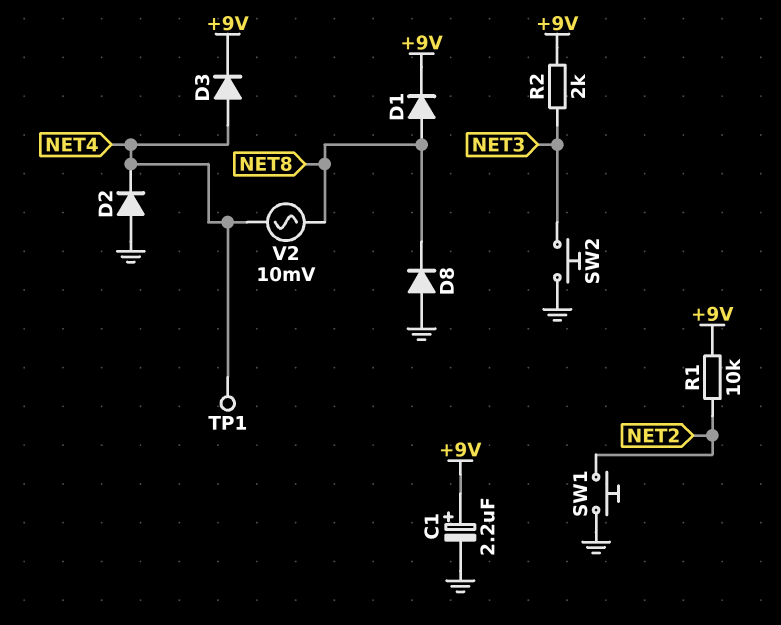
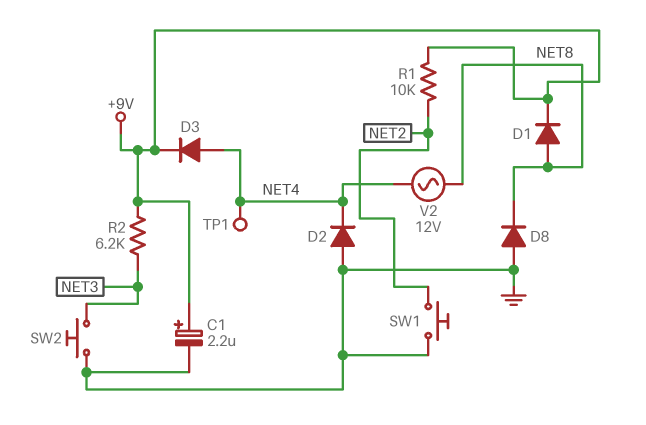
R2: 2k (+9V, NET3) -> 6.2k (+9V, NET3)
V2: AC 10mV (NET4, NET8) -> AC 12V (NET4, NET8)

